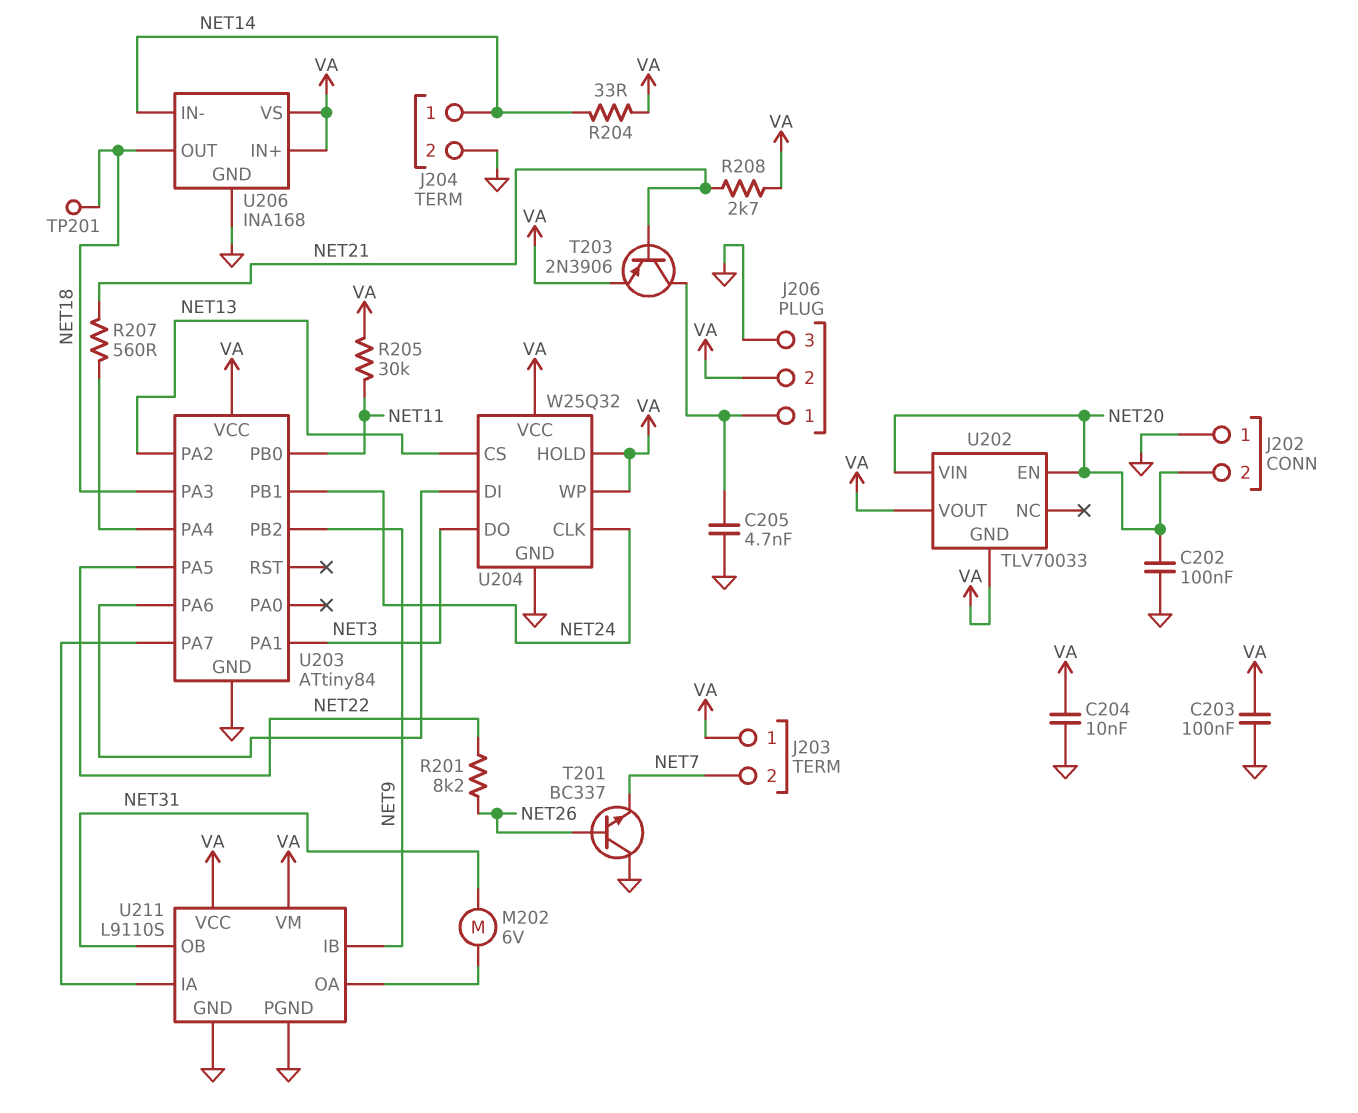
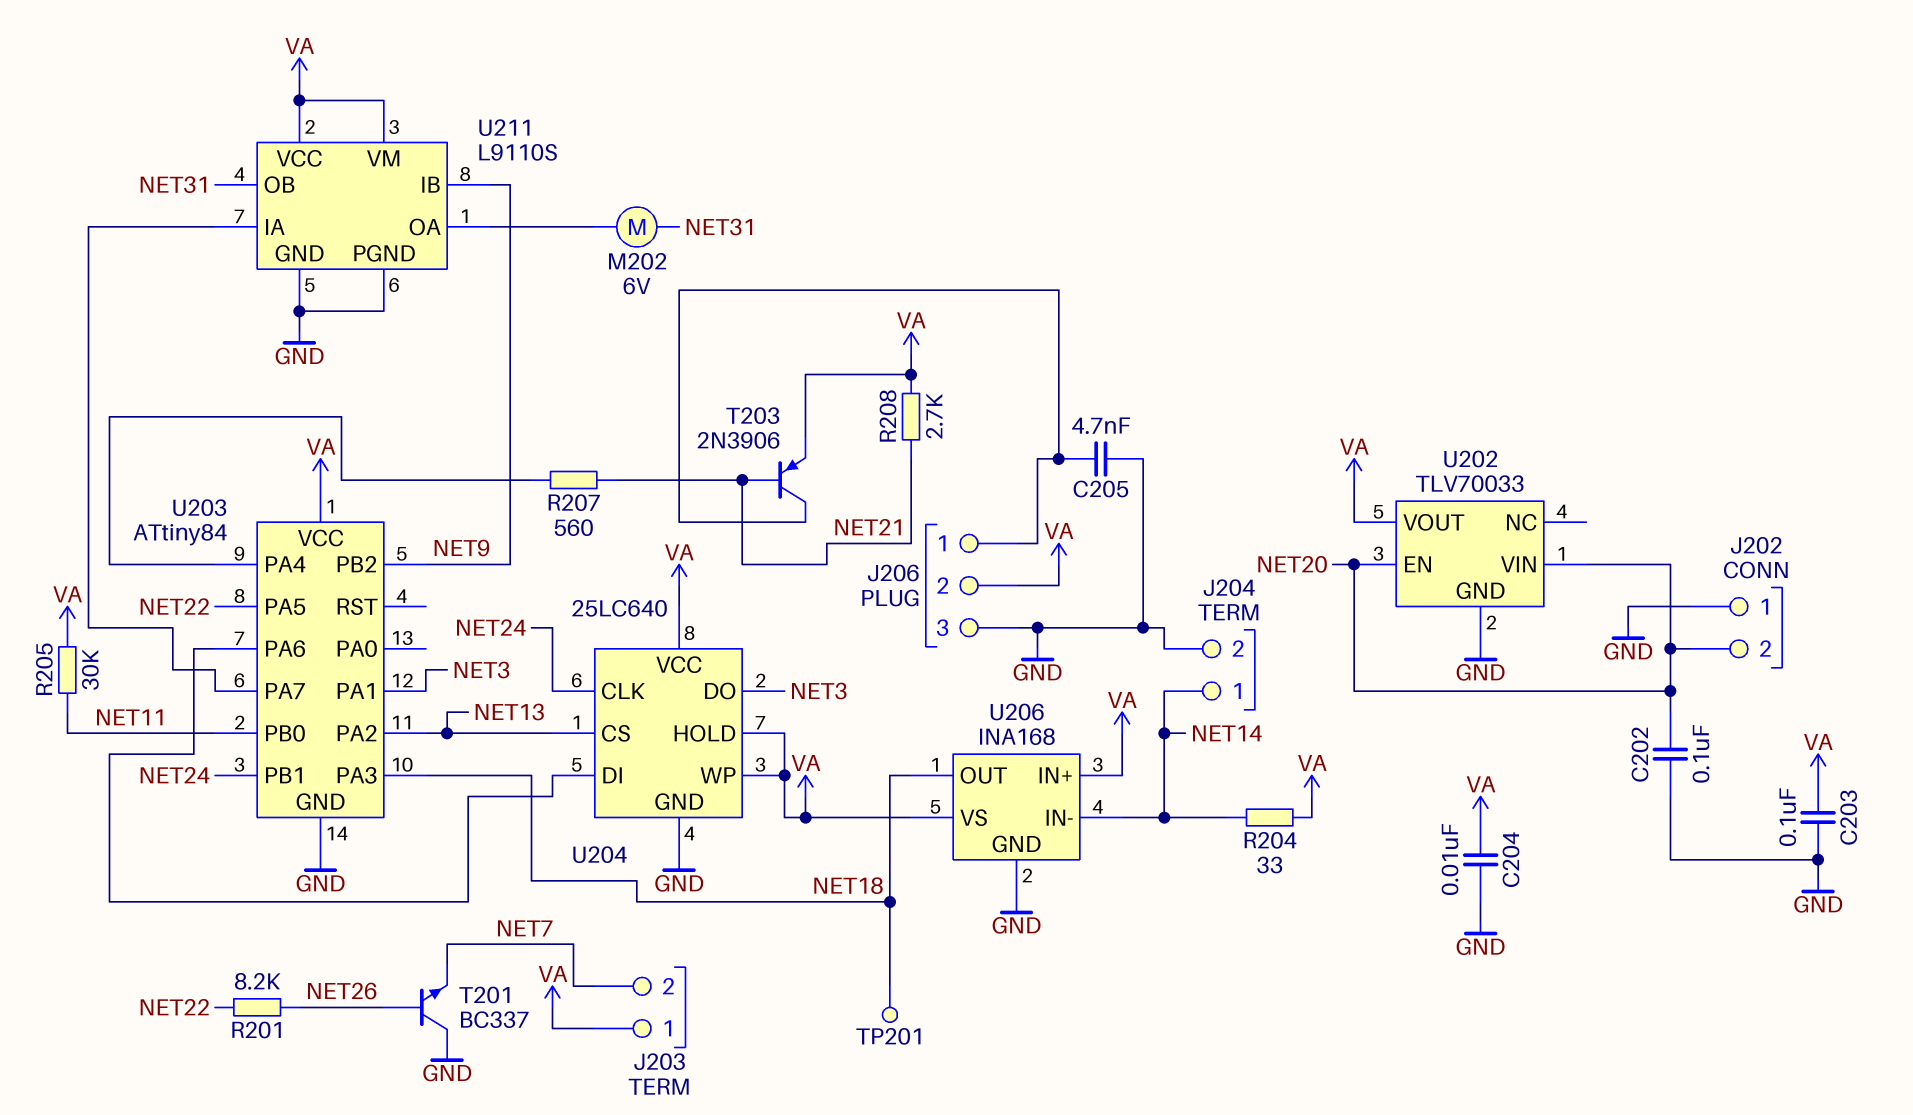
U202 pin GND: VA -> GND
U204: W25Q32 -> 25LC640

